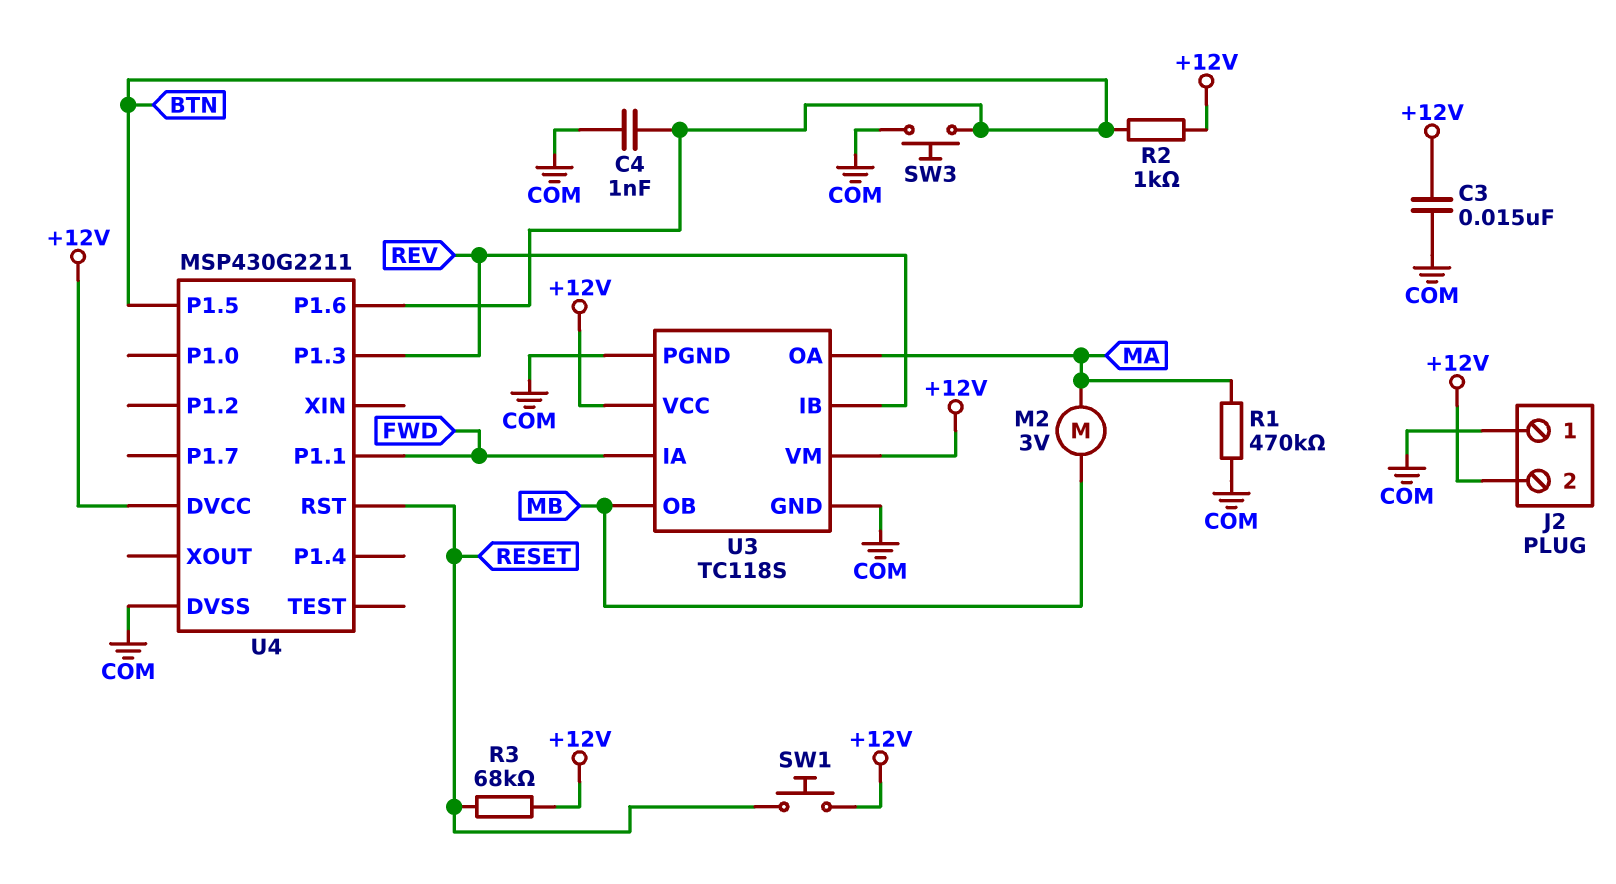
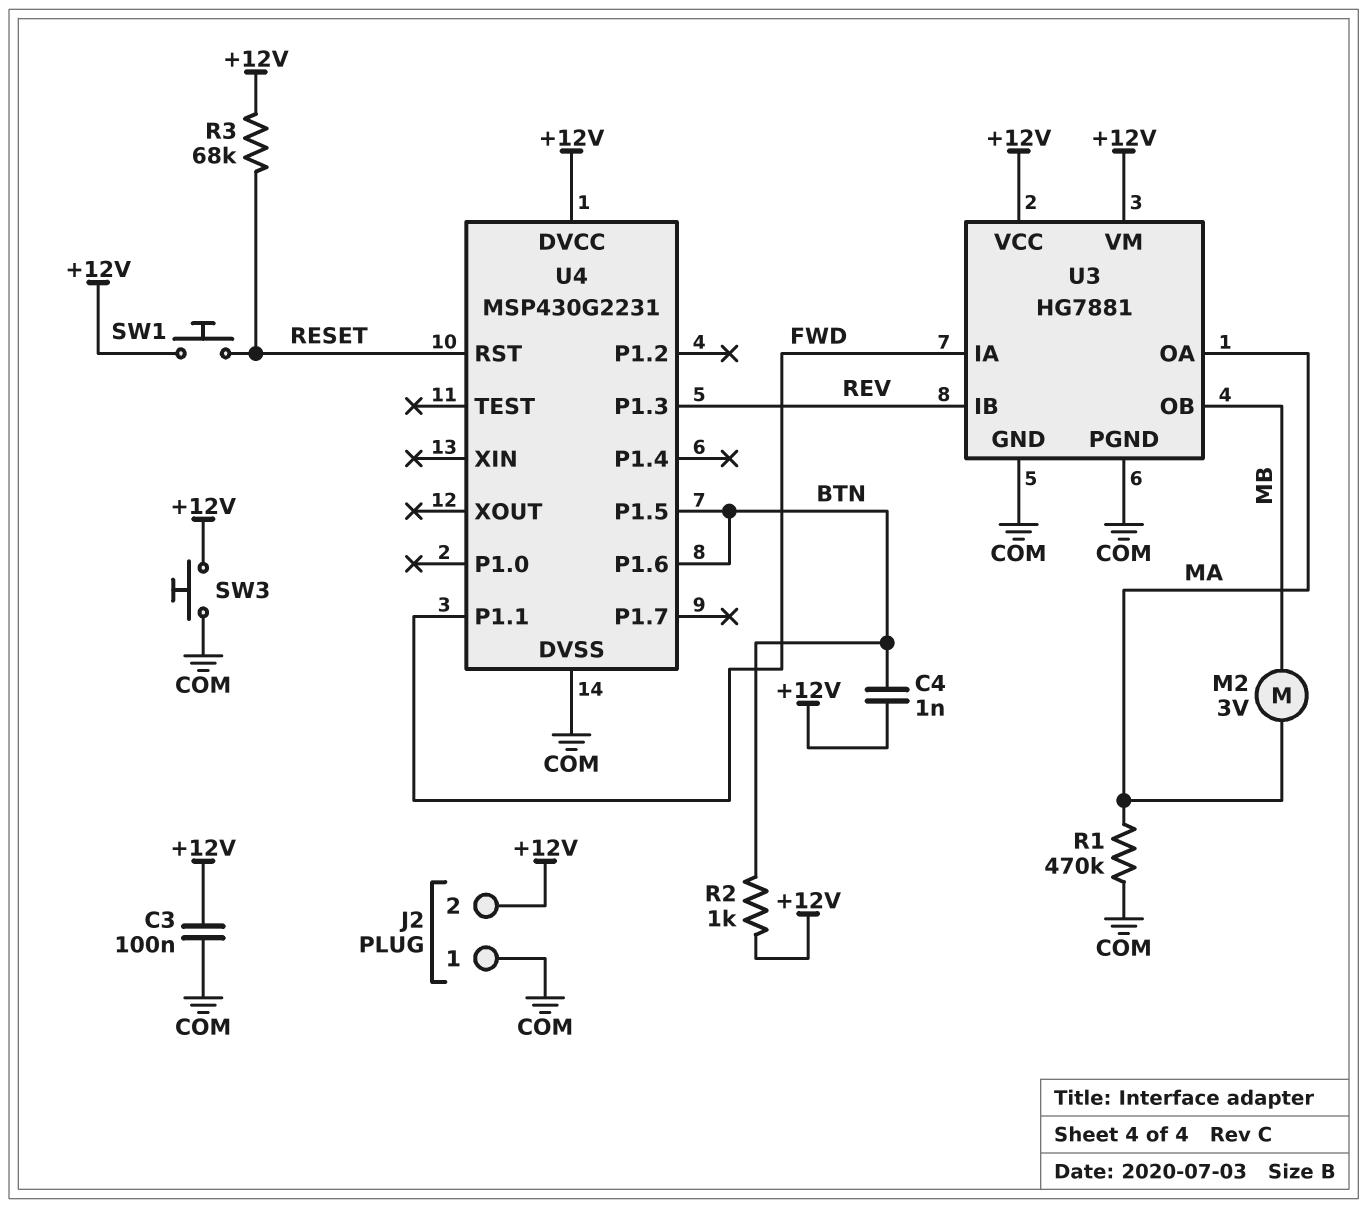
C3: 15nF (+12V, COM) -> 100nF (+12V, COM)
C4: 1nF (BTN, COM) -> 1nF (+12V, BTN)
SW3: button (BTN, COM) -> button (+12V, COM)
U3: TC118S -> HG7881
U4: MSP430G2211 -> MSP430G2231

